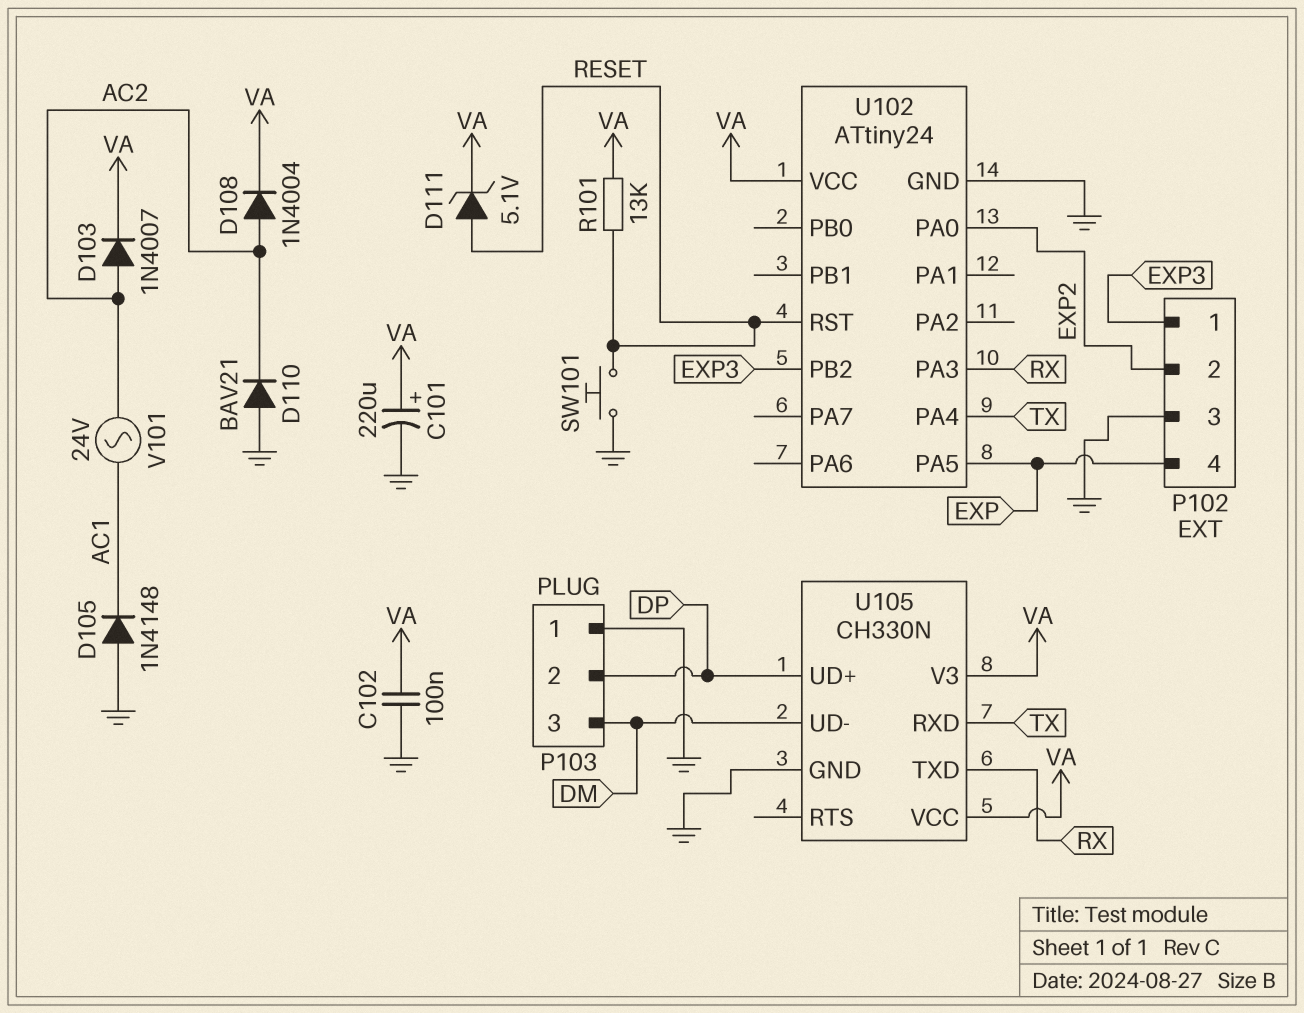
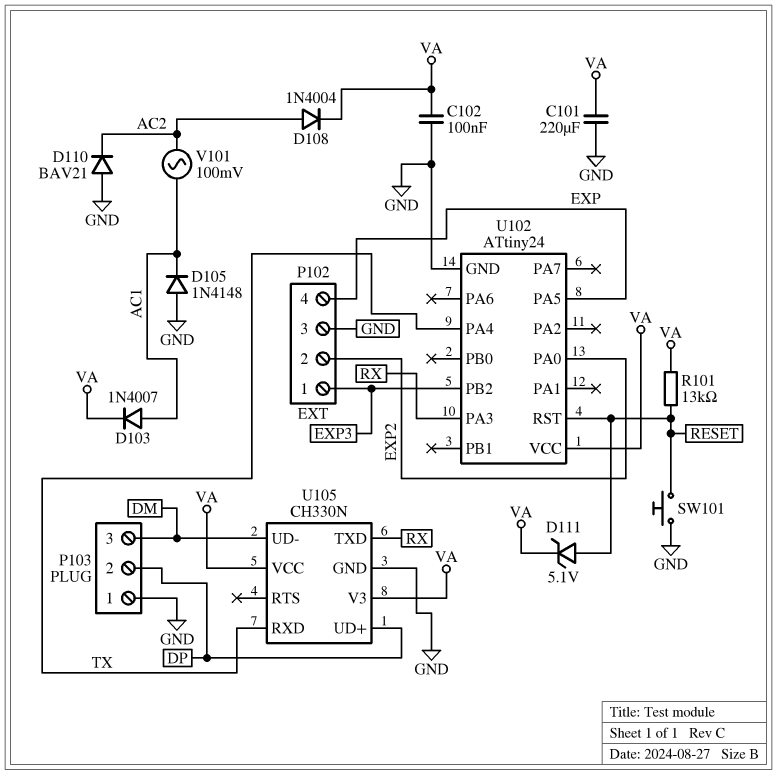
C101: 220uF (plus VA, minus GND) -> 220uF (GND, VA)
D103: diode 1N4007 (A AC2, K VA) -> diode 1N4007 (A AC1, K VA)
V101: AC 24V (AC1, AC2) -> AC 100mV (AC1, AC2)

